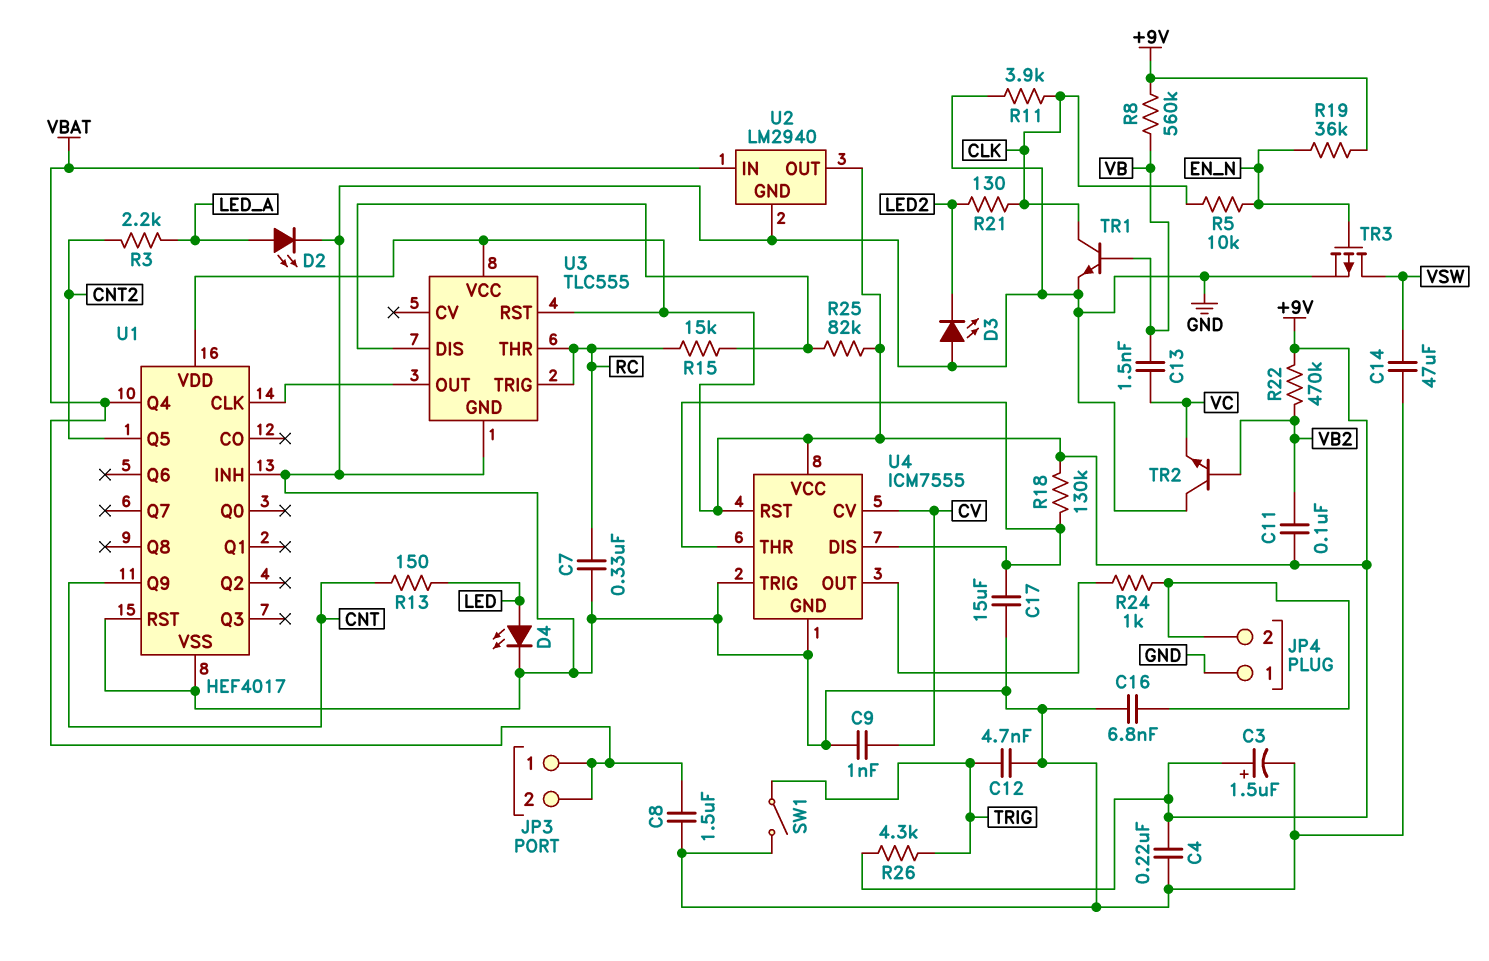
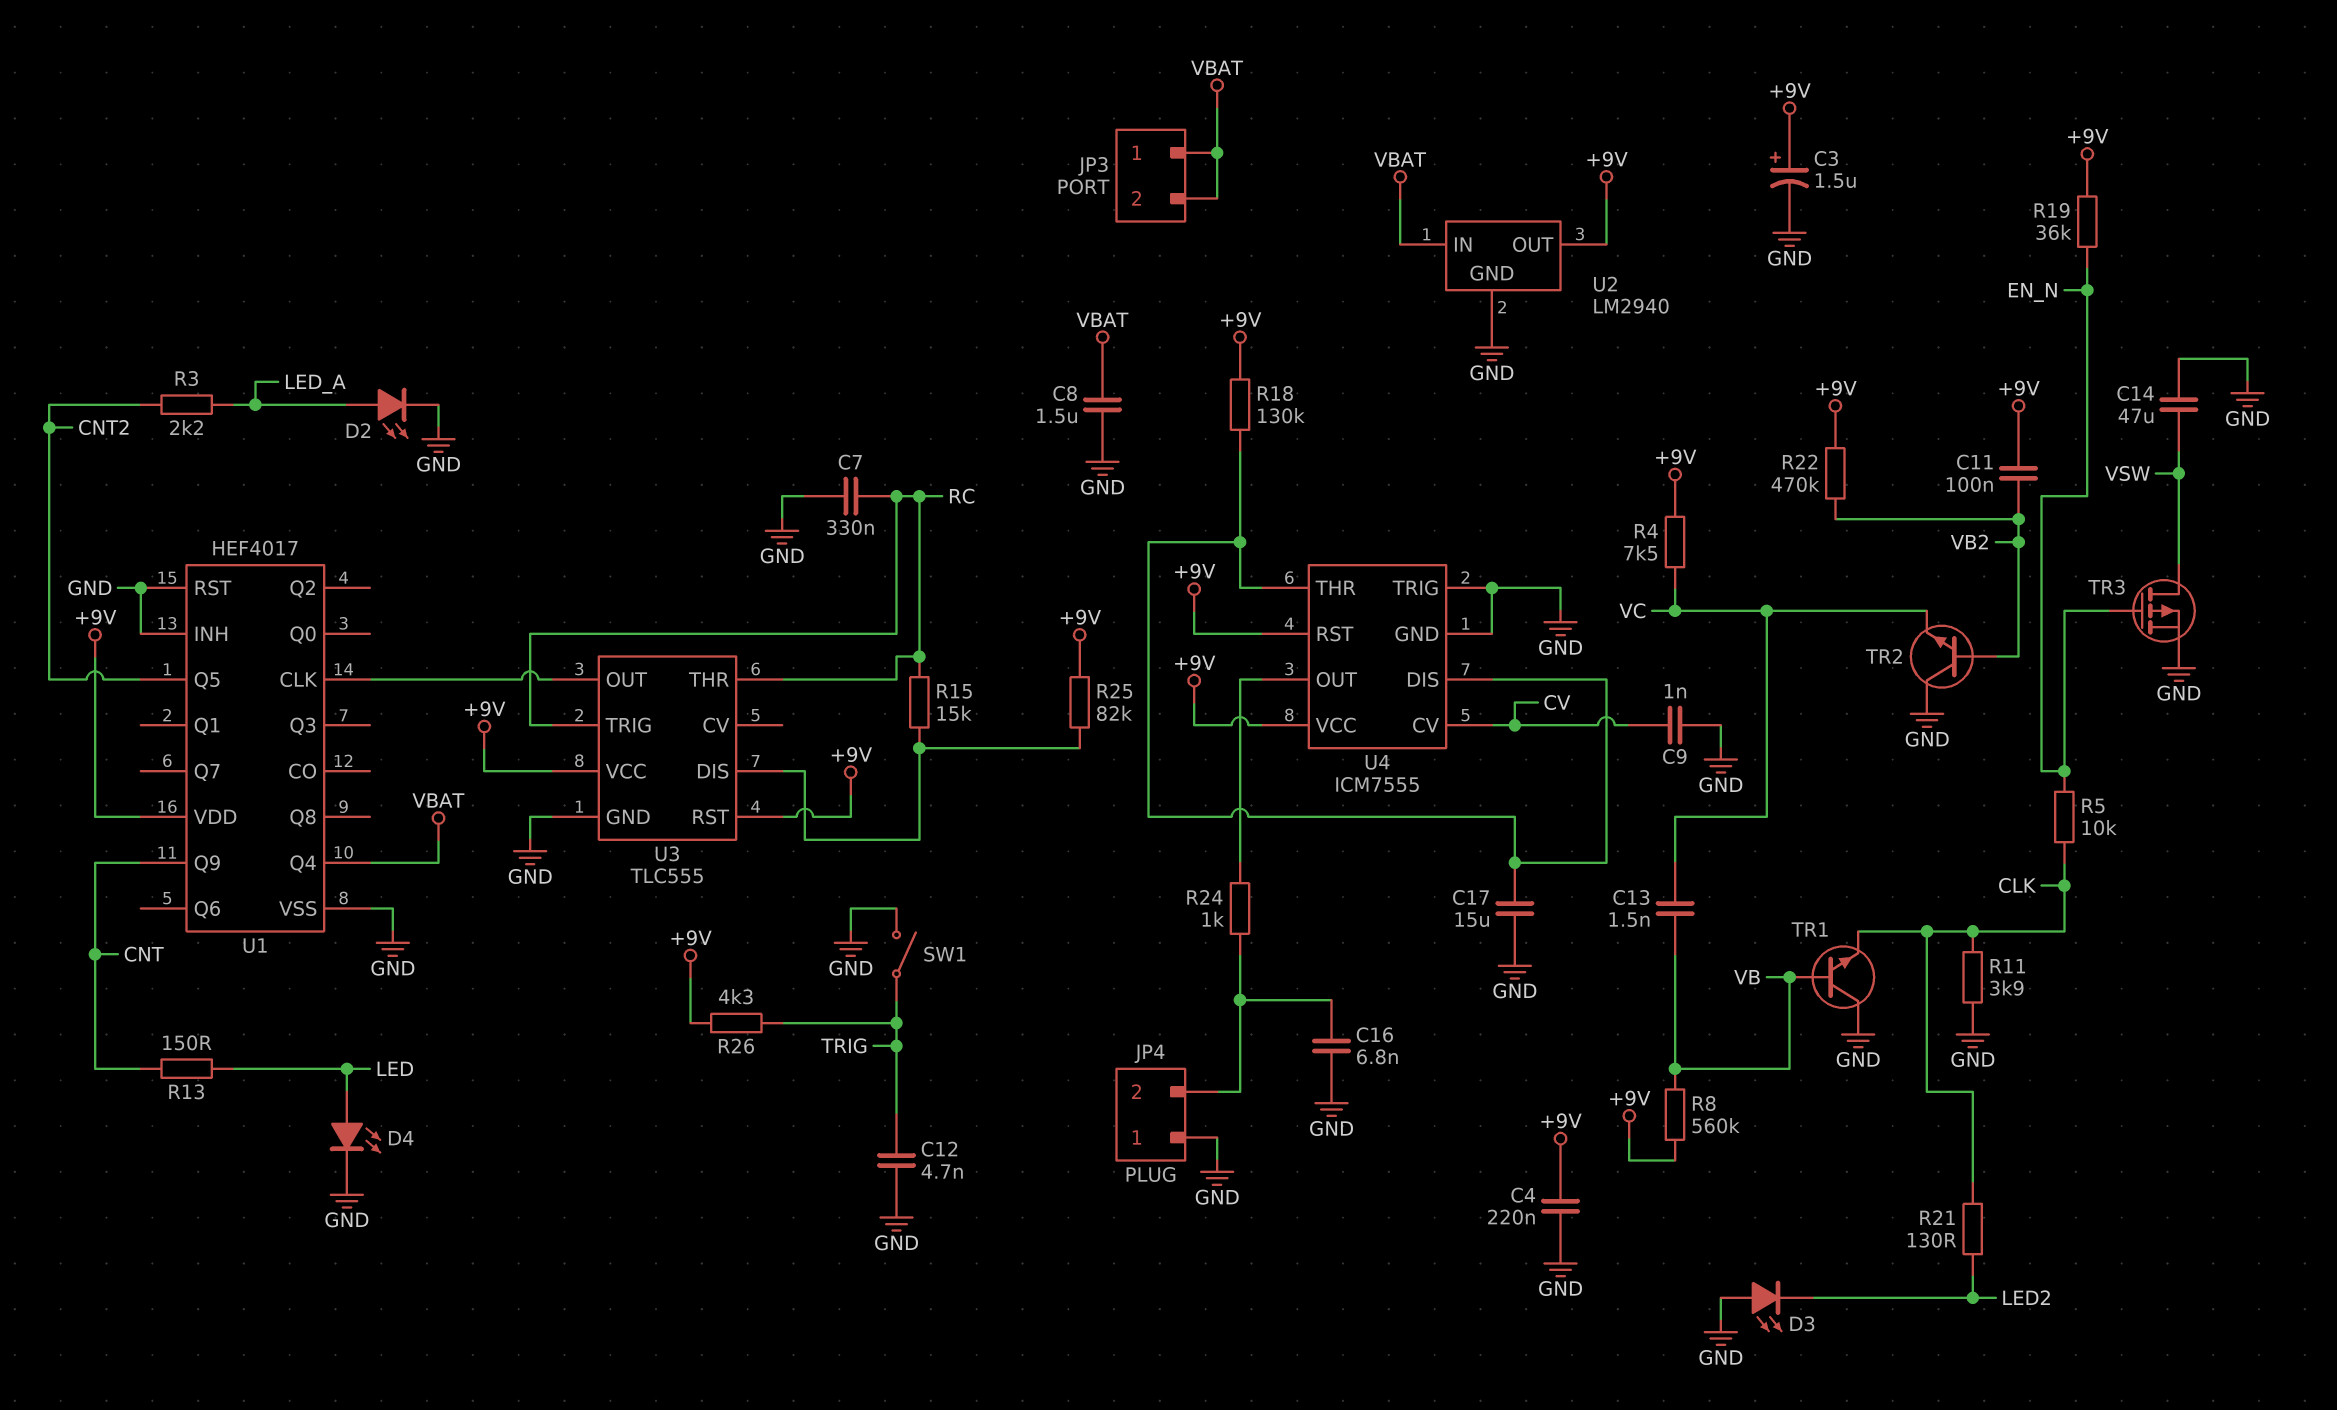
R4: none -> 7.5k (+9V, VC)
TR1: NPN (B VB, C CLK, E GND) -> NPN (B VB, C GND, E CLK)

